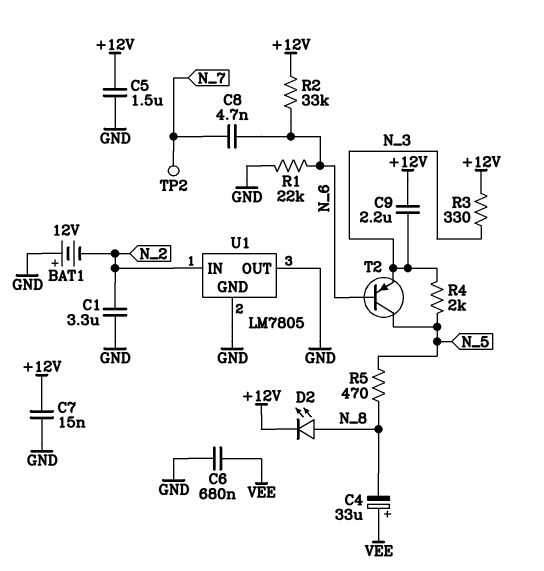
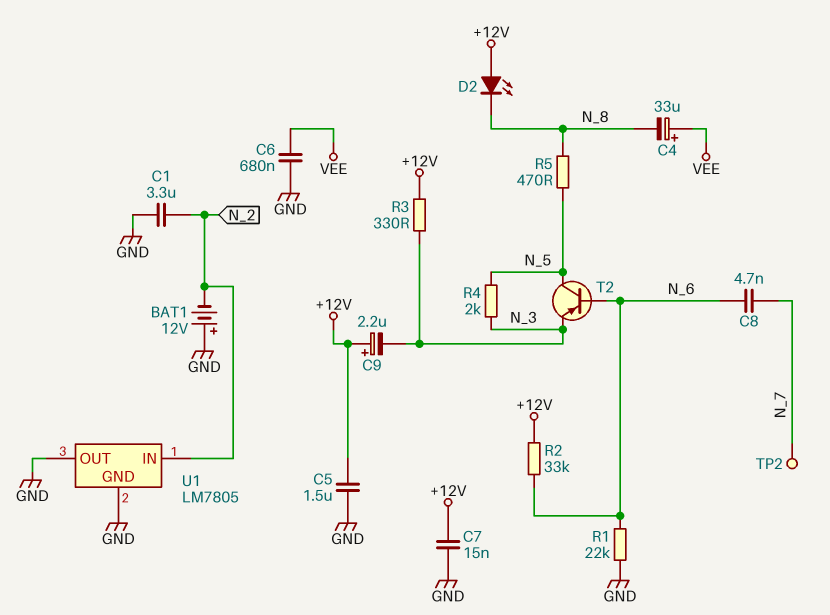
C9: 2.2uF (+12V, N_3) -> 2.2uF (plus +12V, minus N_3)
D2: LED (A N_8, K +12V) -> LED (A +12V, K N_8)

